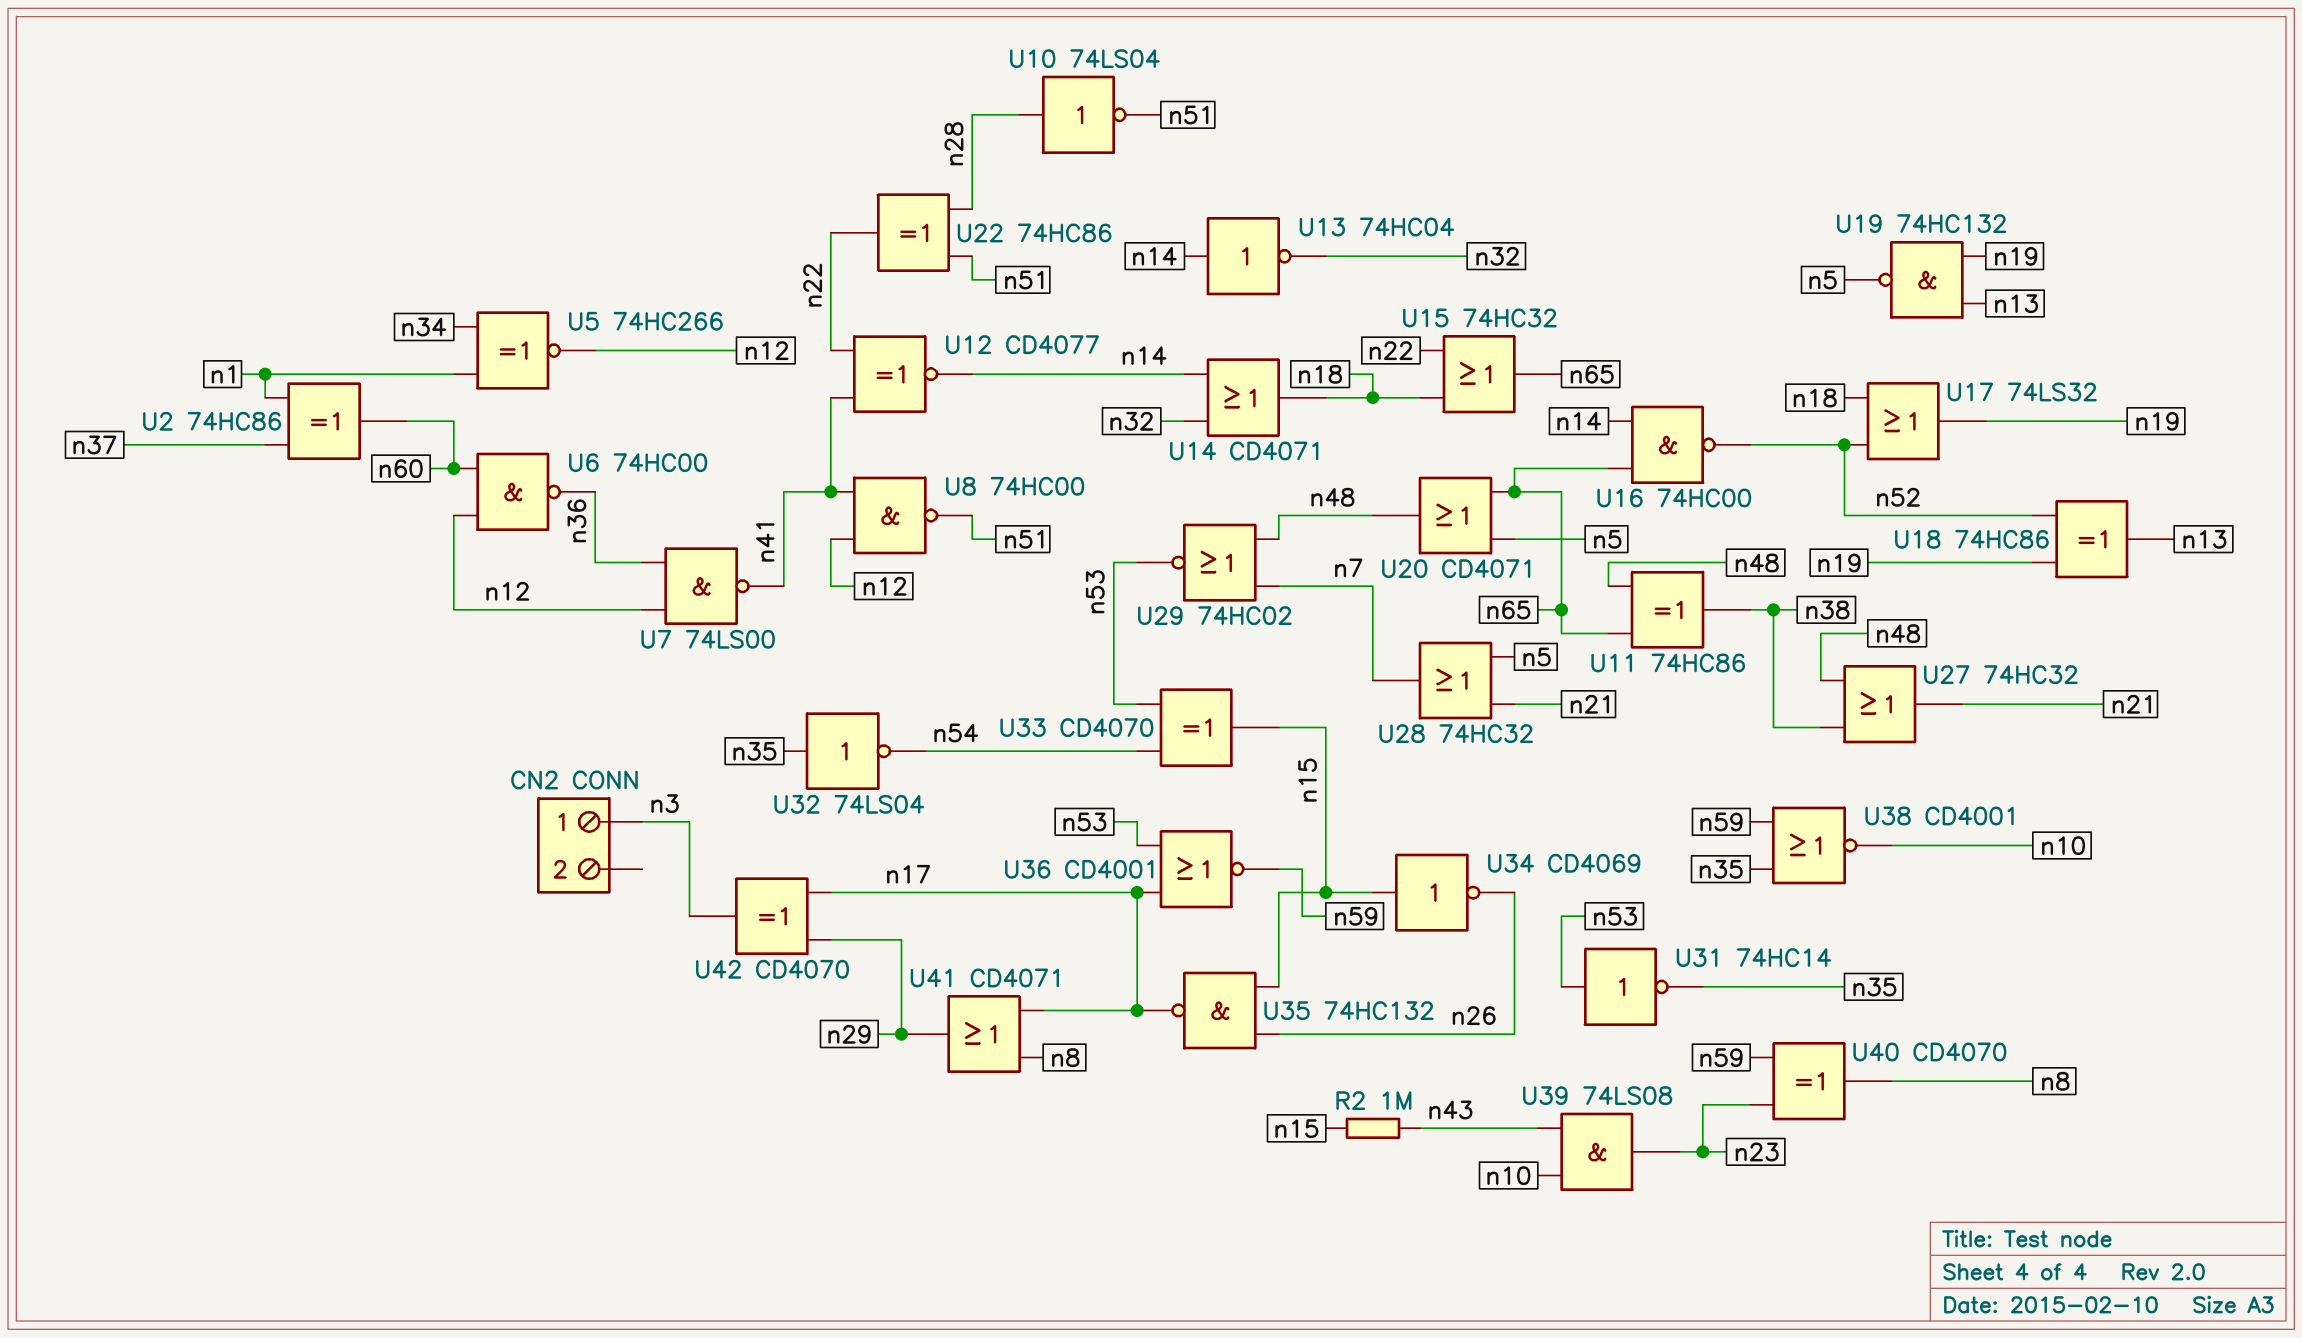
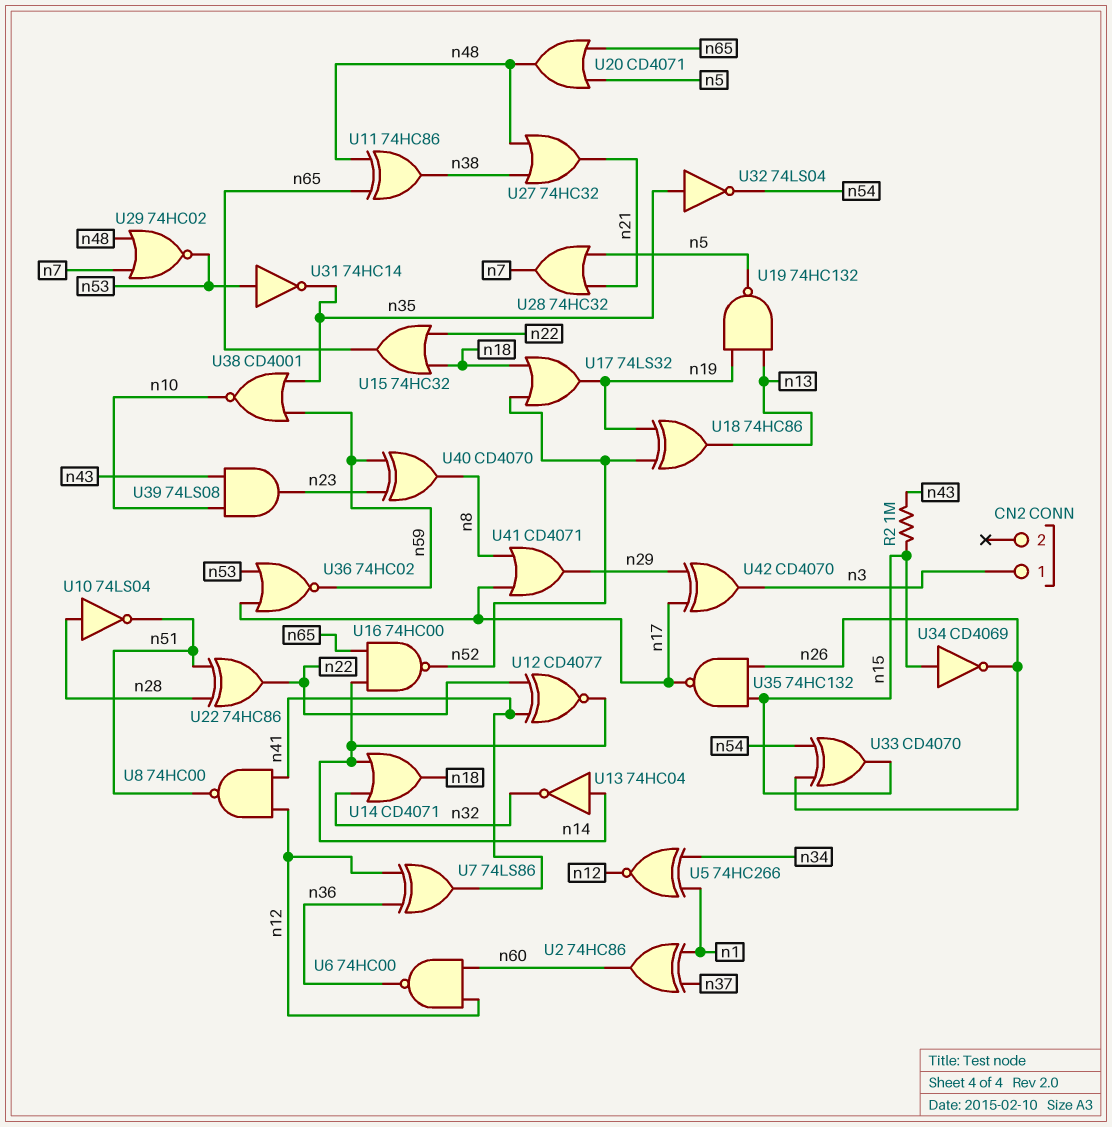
U7: NAND 74LS00 (in n12, in n36, out n41) -> XOR 74LS86 (in n12, in n36, out n41)
U33: XOR CD4070 (in n53, in n54, out n15) -> XOR CD4070 (in n26, in n54, out n15)
U36: NOR CD4001 (in n17, in n53, out n59) -> NOR 74HC02 (in n17, in n53, out n59)

